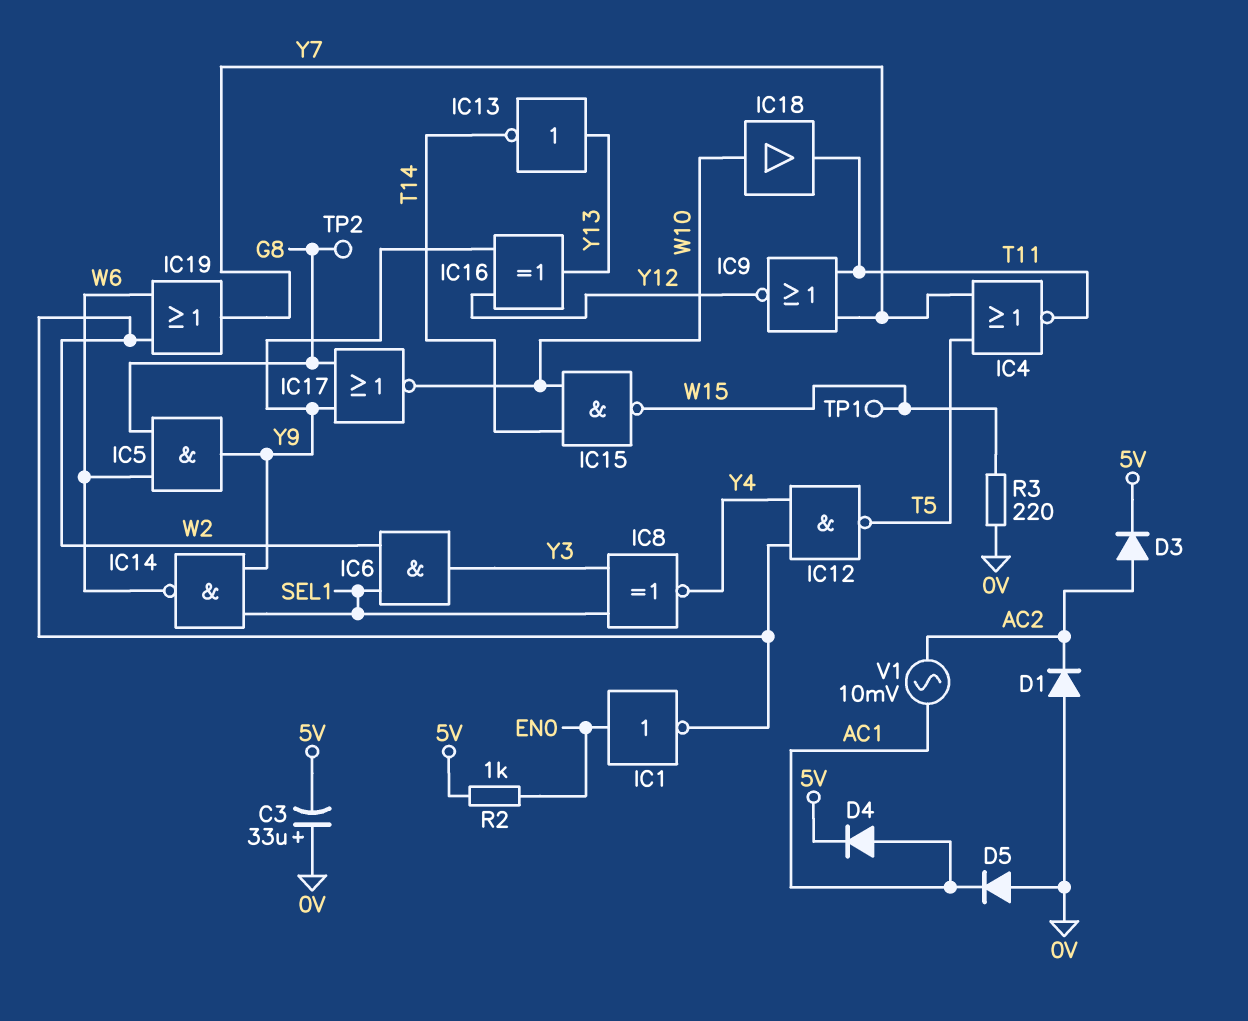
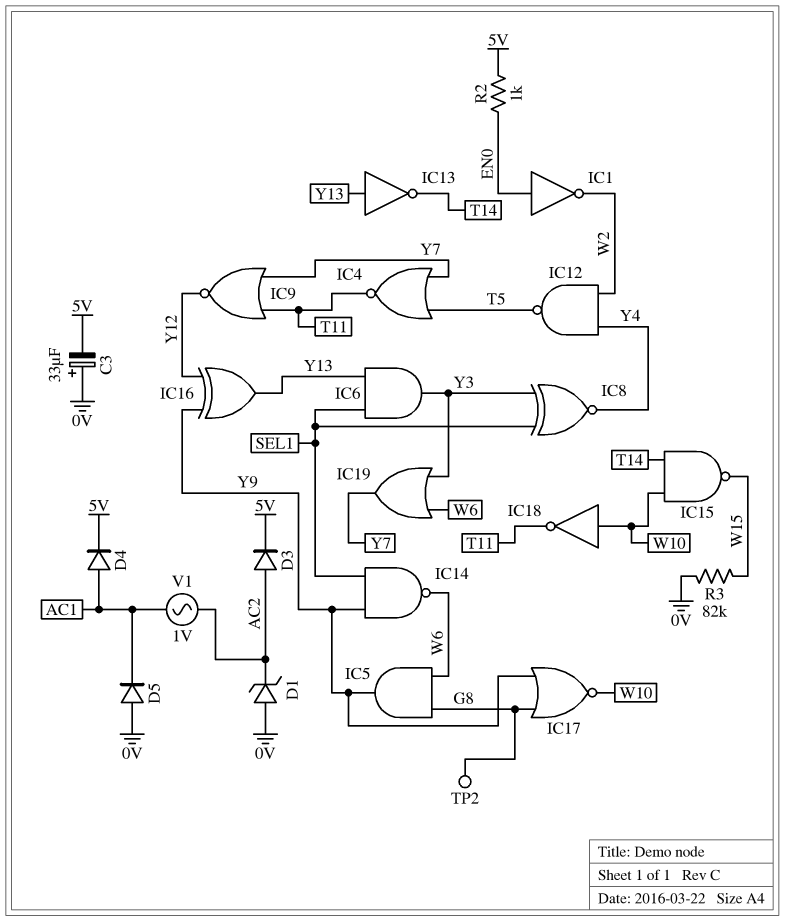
D1: diode (A 0V, K AC2) -> zener (A 0V, K AC2)
IC6: AND (in SEL1, in W2, out Y3) -> AND (in SEL1, in Y13, out Y3)
IC18: buffer (in W10, out T11) -> NOT (in W10, out T11)
IC19: OR (in W2, in W6, out Y7) -> OR (in W6, in Y3, out Y7)
R3: 220 (0V, W15) -> 82k (0V, W15)
TP1: test point (W15) -> none
V1: AC 10mV (AC1, AC2) -> AC 1V (AC1, AC2)

